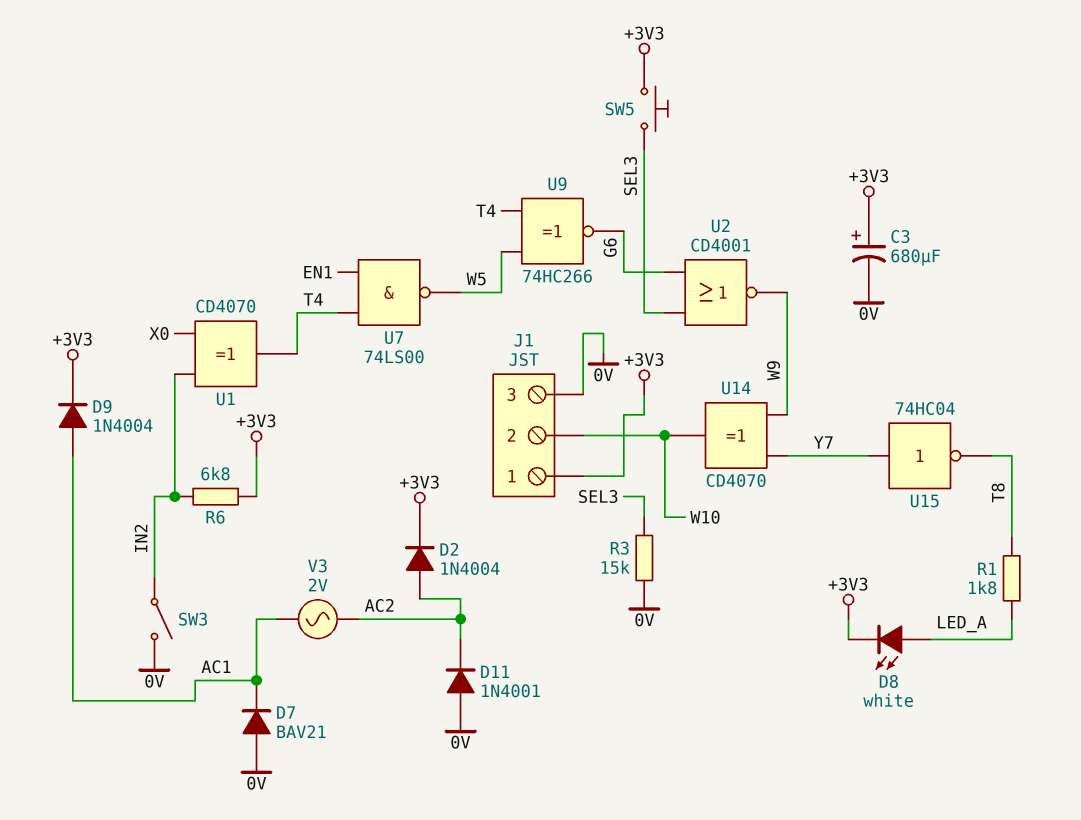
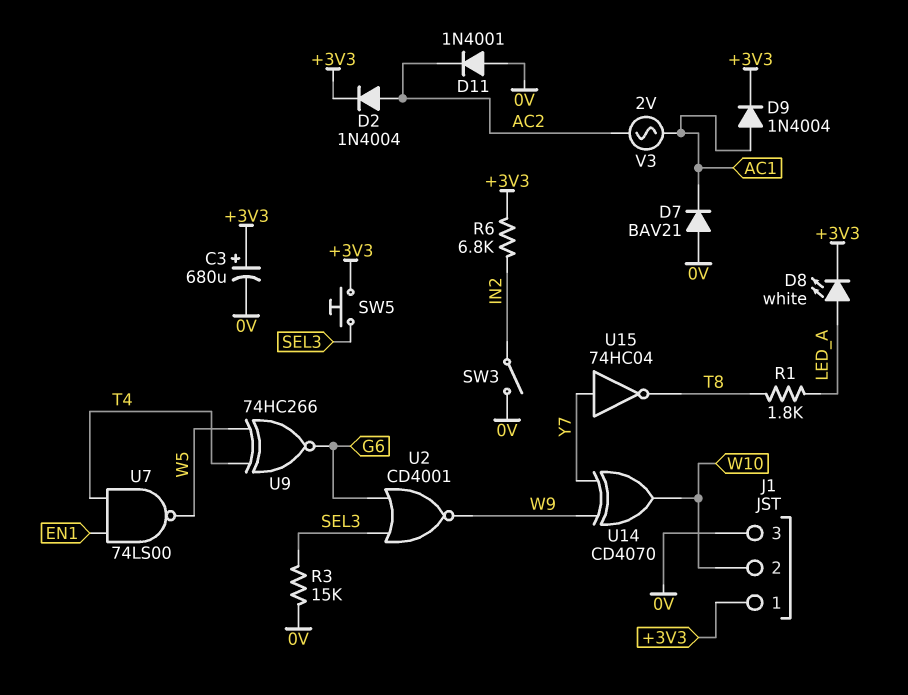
U1: XOR CD4070 (in IN2, in X0, out T4) -> none

